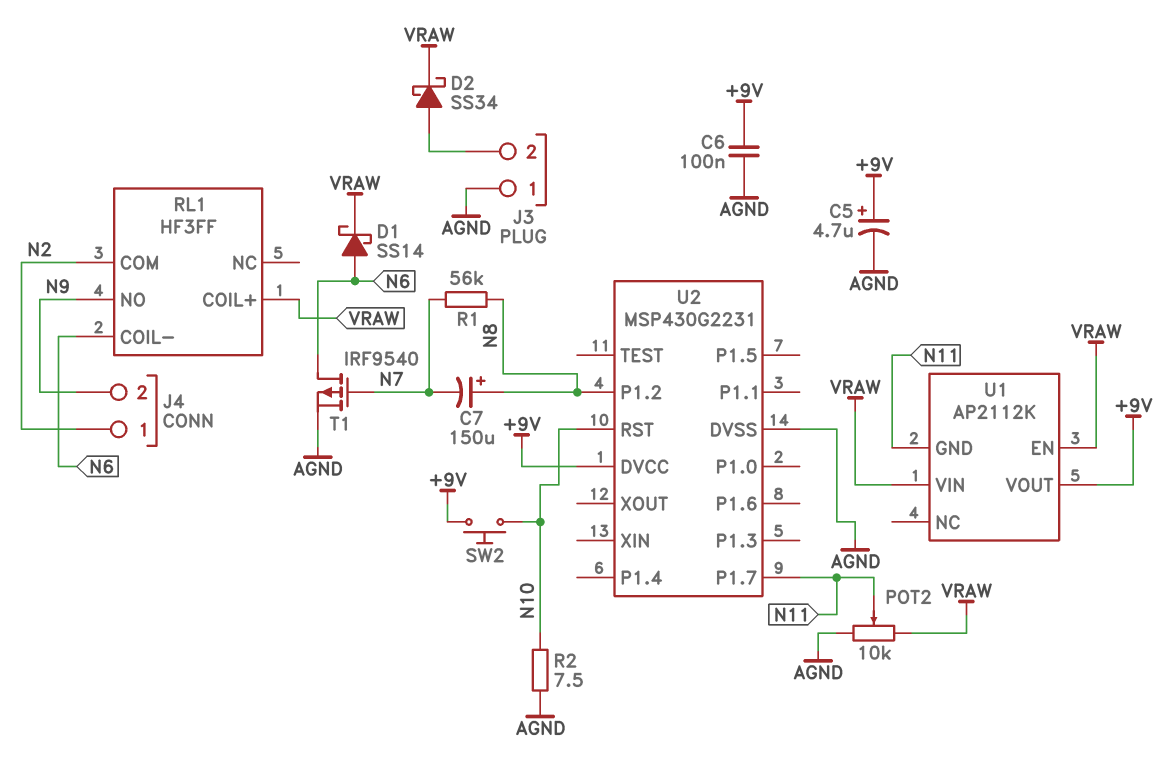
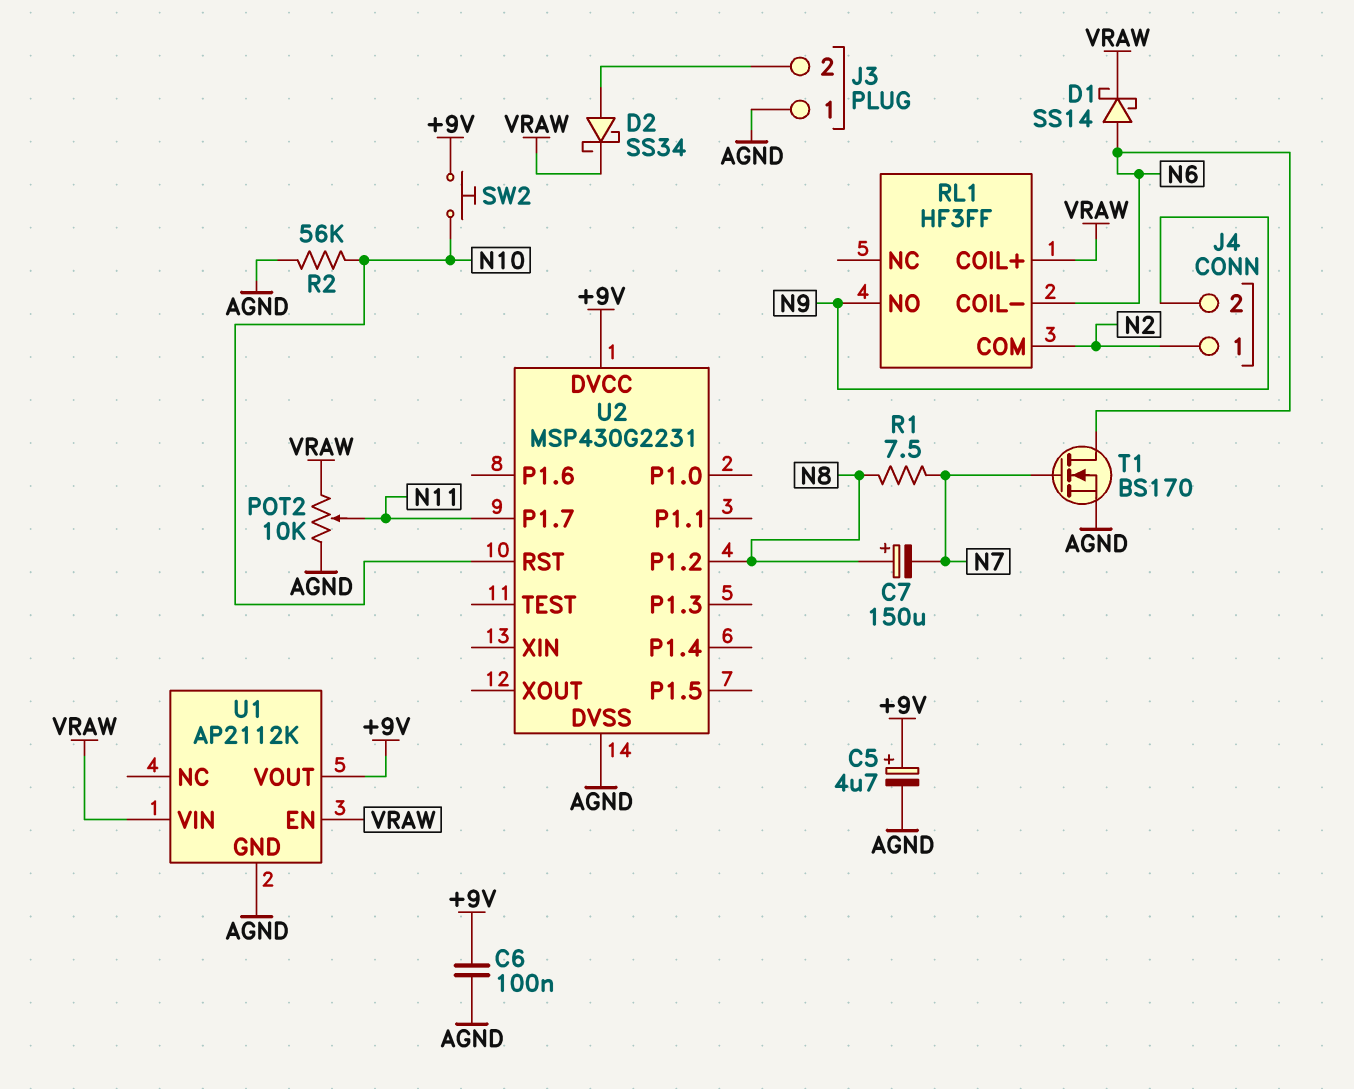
R1: 56k (N7, N8) -> 7.5 (N7, N8)
R2: 7.5 (AGND, N10) -> 56k (AGND, N10)
T1: PMOS IRF9540 (G N7, D N6, S AGND) -> NMOS BS170 (G N7, D N6, S AGND)
U1 pin GND: N11 -> AGND

